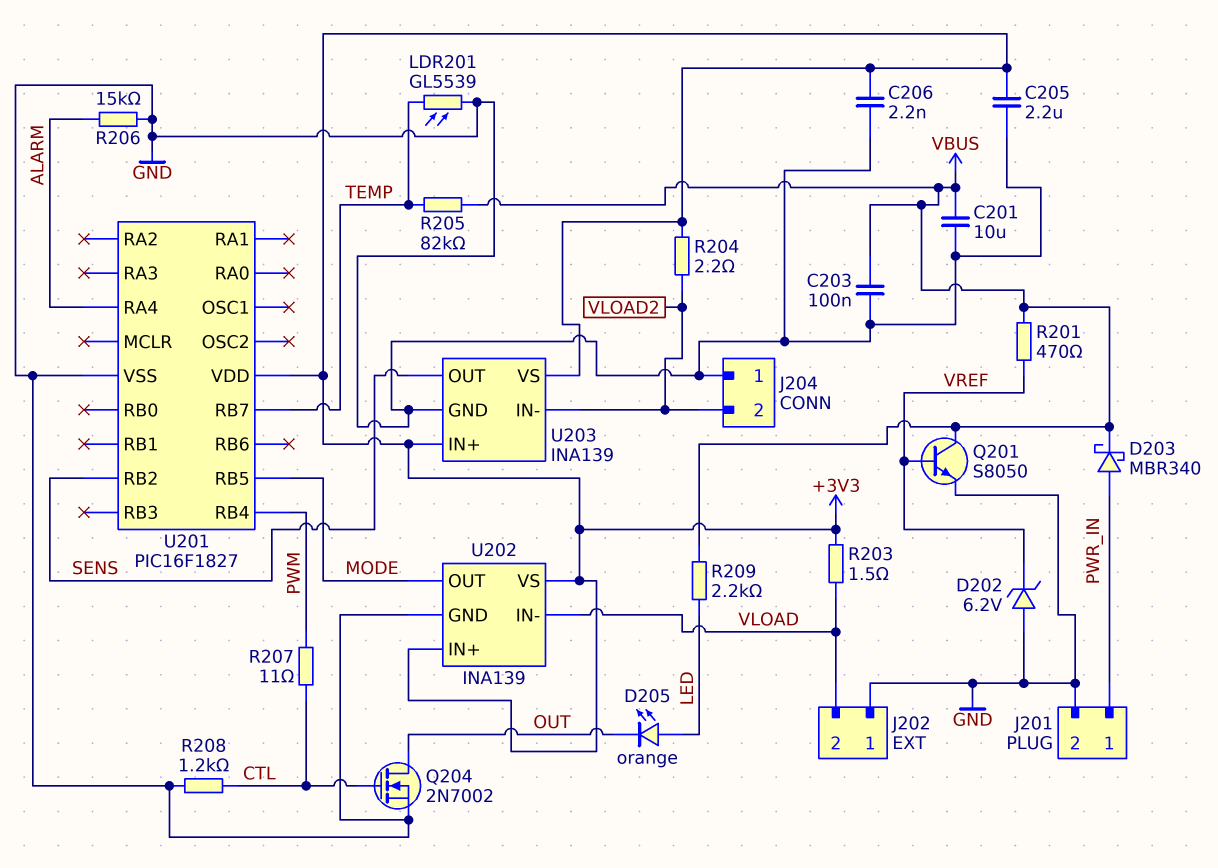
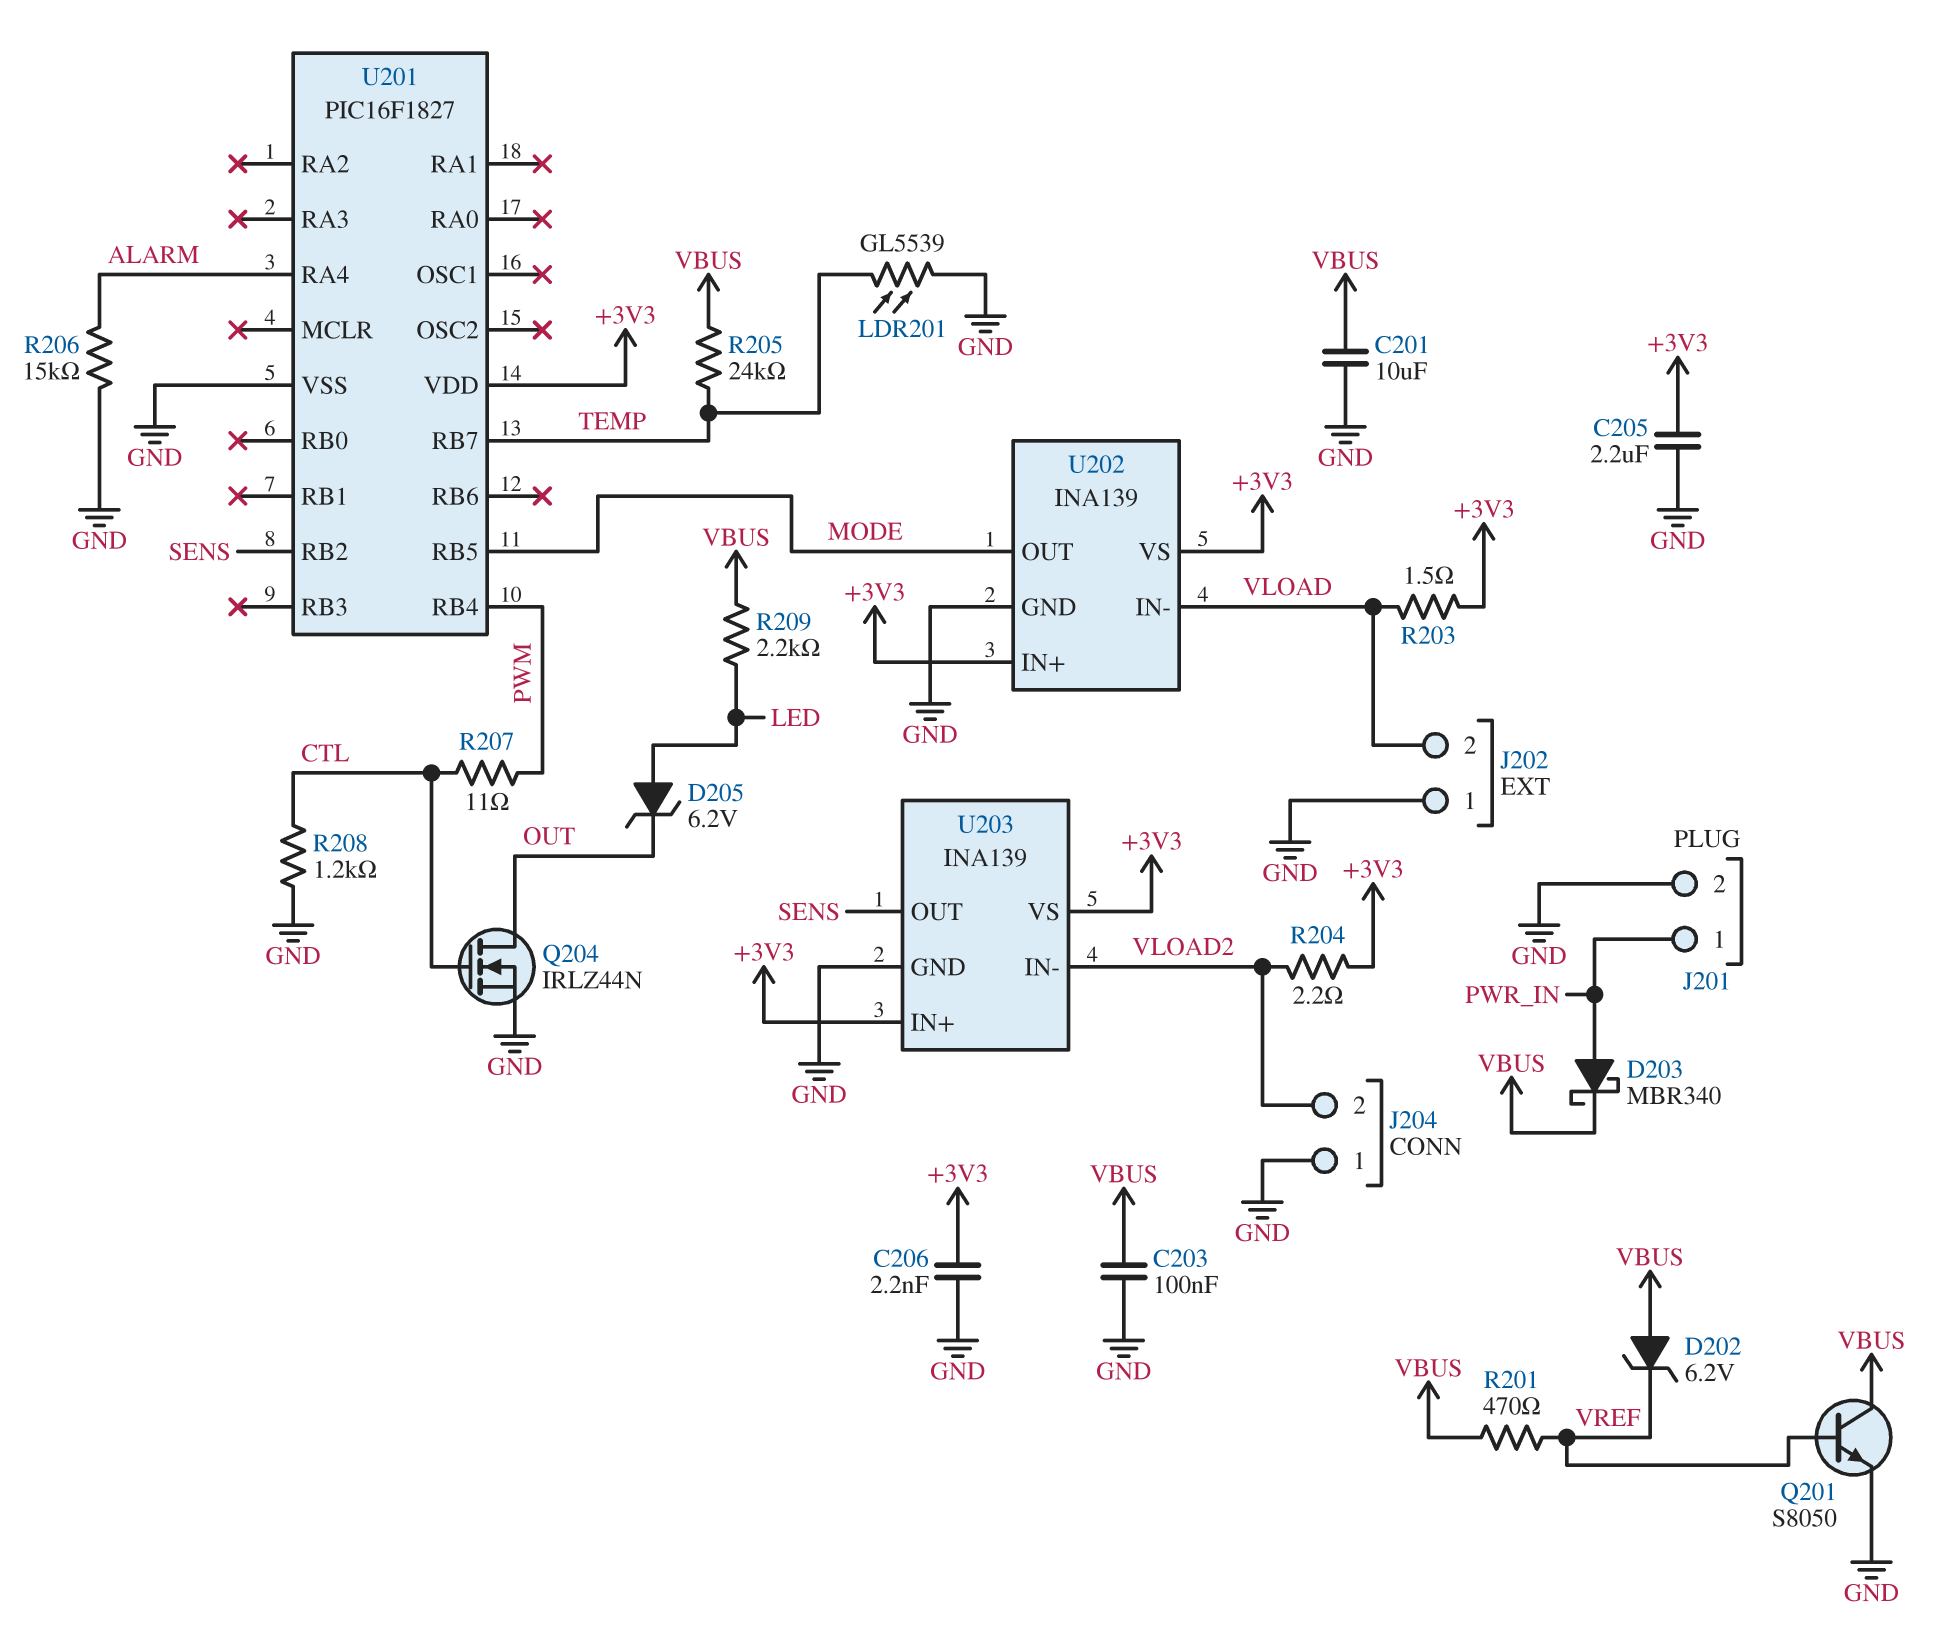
D202: zener 6.2V (A GND, K VREF) -> zener 6.2V (A VBUS, K VREF)
D205: LED orange (A LED, K OUT) -> zener 6.2V (A LED, K OUT)
Q204: NMOS 2N7002 (G CTL, D OUT, S GND) -> NMOS IRLZ44N (G CTL, D OUT, S GND)
R205: 82k (TEMP, VBUS) -> 24k (TEMP, VBUS)

